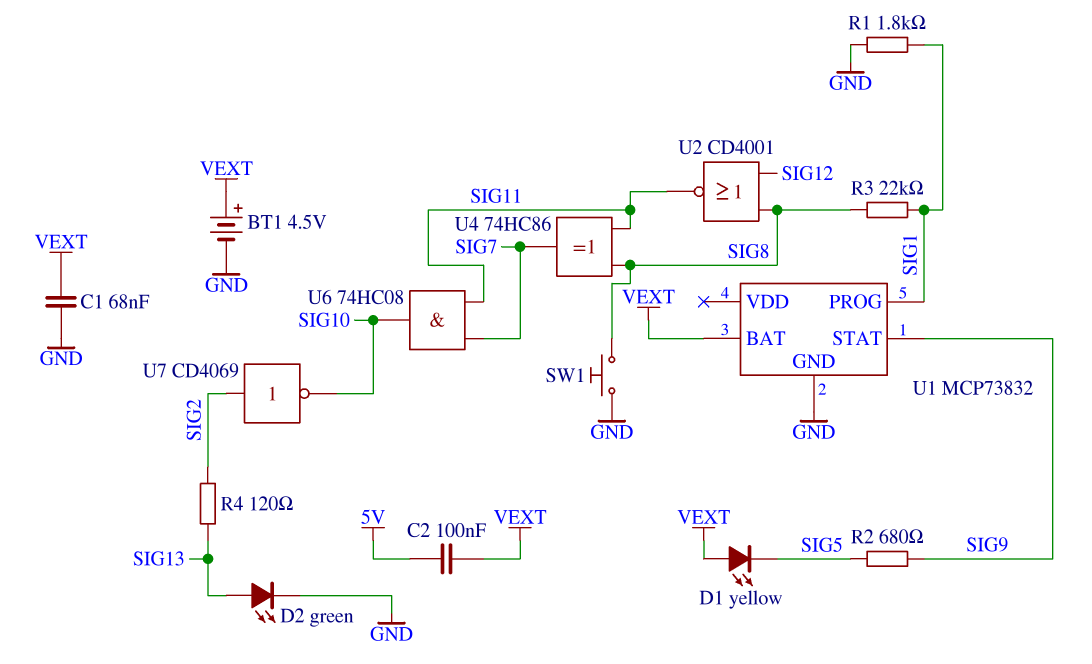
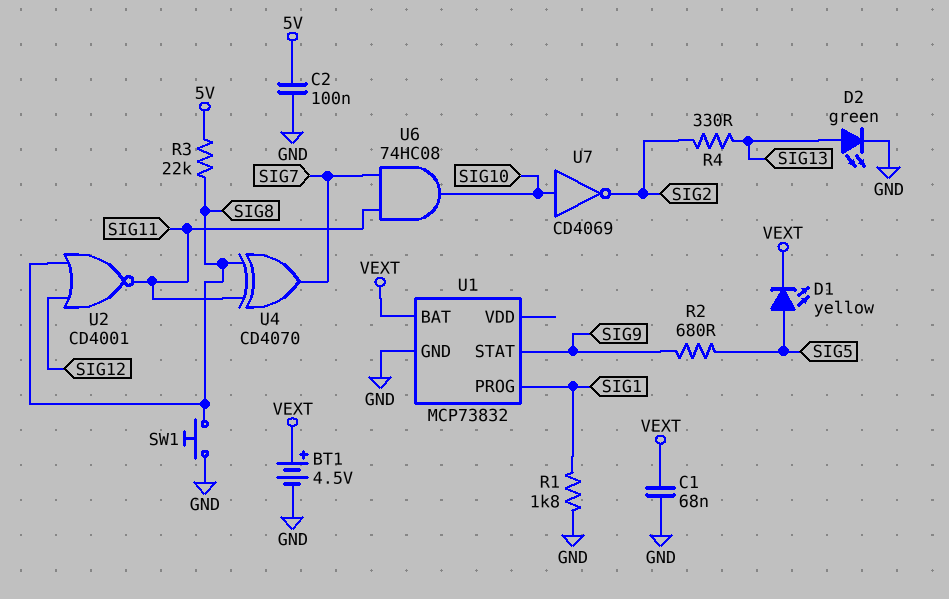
C2: 100nF (5V, VEXT) -> 100nF (5V, GND)
D1: LED yellow (A VEXT, K SIG5) -> LED yellow (A SIG5, K VEXT)
R3: 22k (SIG1, SIG8) -> 22k (5V, SIG8)
R4: 120 (SIG2, SIG13) -> 330 (SIG2, SIG13)
U4: XOR 74HC86 (in SIG8, in SIG11, out SIG7) -> XOR CD4070 (in SIG8, in SIG11, out SIG7)
U7: NOT CD4069 (in SIG2, out SIG10) -> NOT CD4069 (in SIG10, out SIG2)

